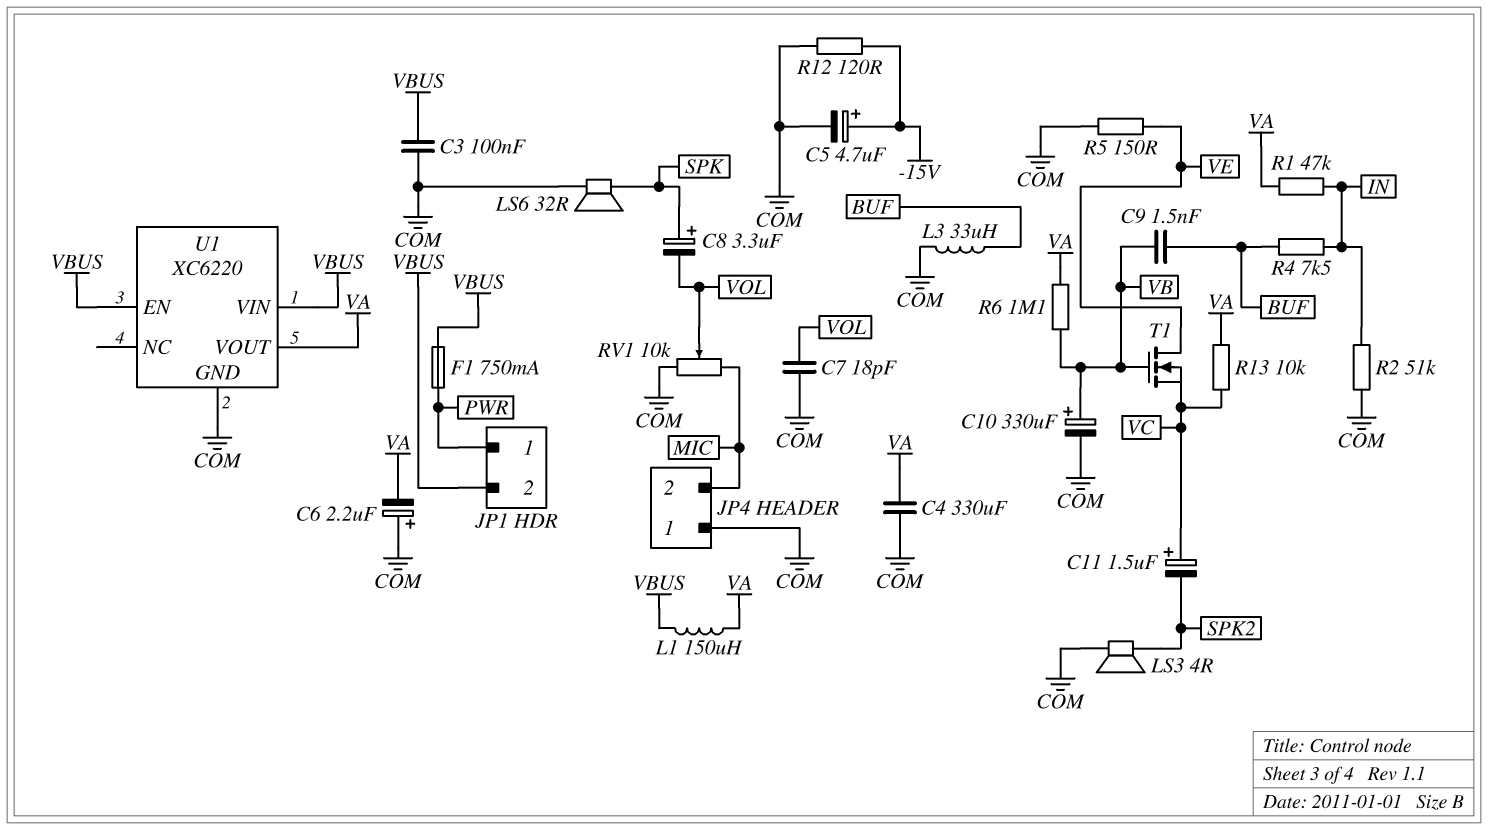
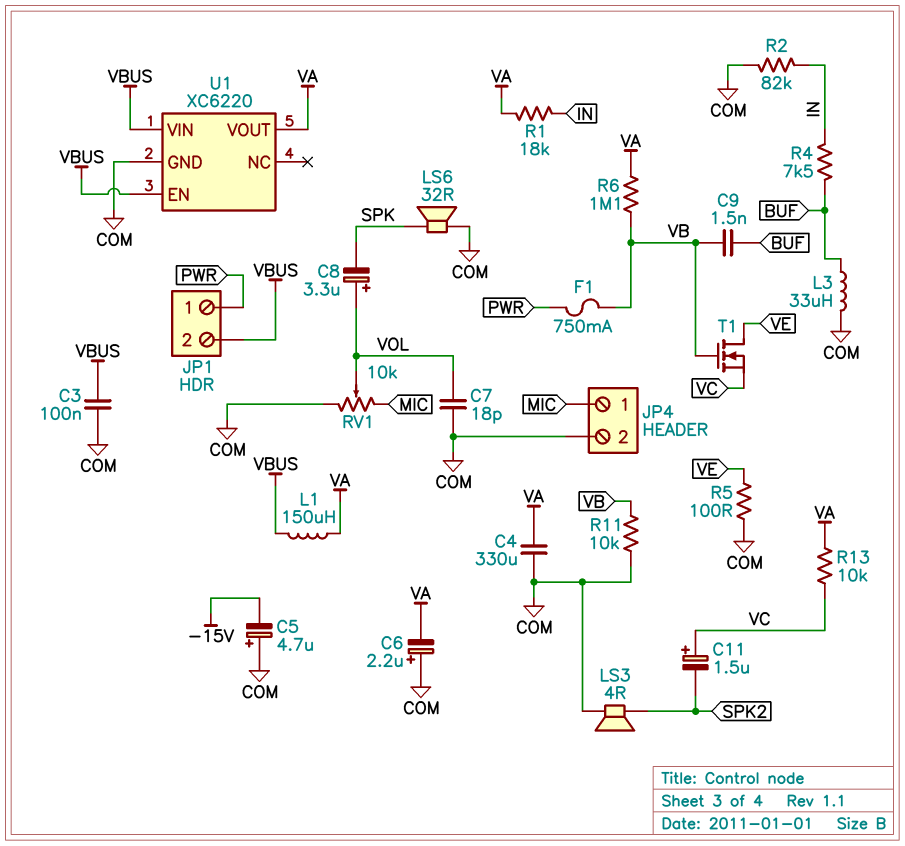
C5: 4.7uF (plus -15V, minus COM) -> 4.7uF (plus COM, minus -15V)
C8: 3.3uF (plus SPK, minus VOL) -> 3.3uF (plus VOL, minus SPK)
C10: 330uF (plus VB, minus COM) -> none
F1: 750mA (PWR, VBUS) -> 750mA (PWR, VB)
JP4 pin 1: COM -> MIC
JP4 pin 2: MIC -> COM
R1: 47k (IN, VA) -> 18k (IN, VA)
R2: 51k (COM, IN) -> 82k (COM, IN)
R5: 150 (COM, VE) -> 100 (COM, VE)
R11: none -> 10k (COM, VB)
R12: 120 (-15V, COM) -> none

